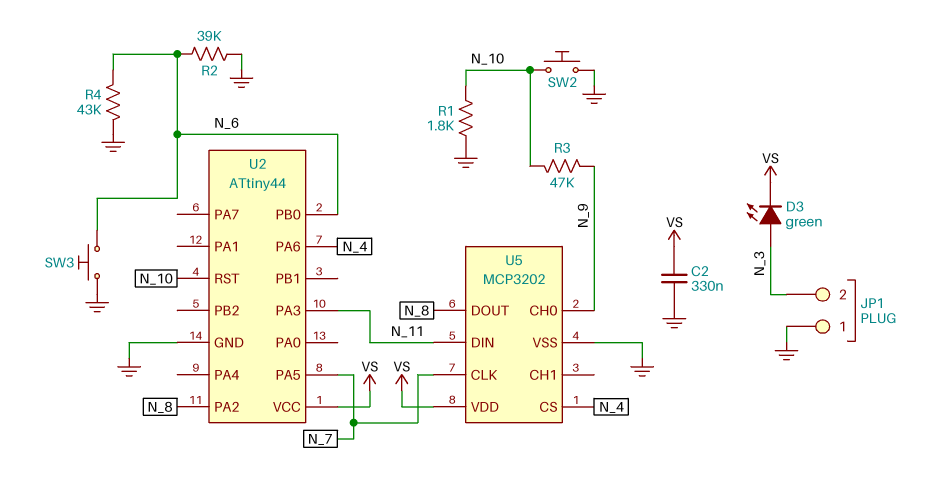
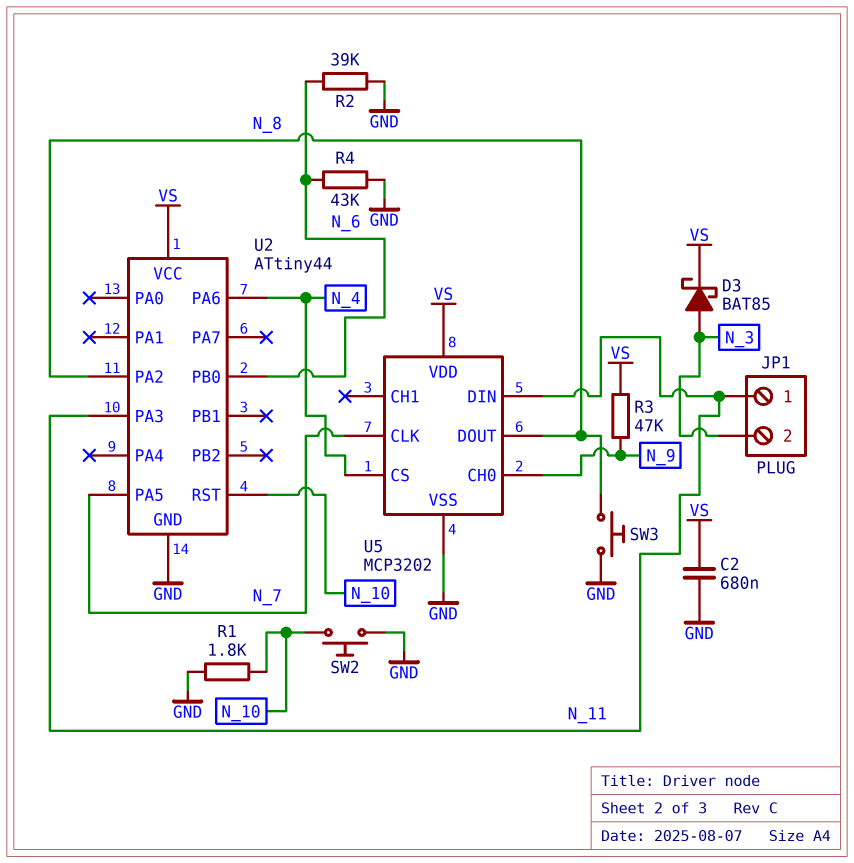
C2: 330nF (GND, VS) -> 680nF (GND, VS)
D3: LED green (A N_3, K VS) -> schottky BAT85 (A N_3, K VS)
JP1 pin 1: GND -> N_11
R3: 47k (N_9, N_10) -> 47k (N_9, VS)
SW3: button (GND, N_6) -> button (GND, N_8)

